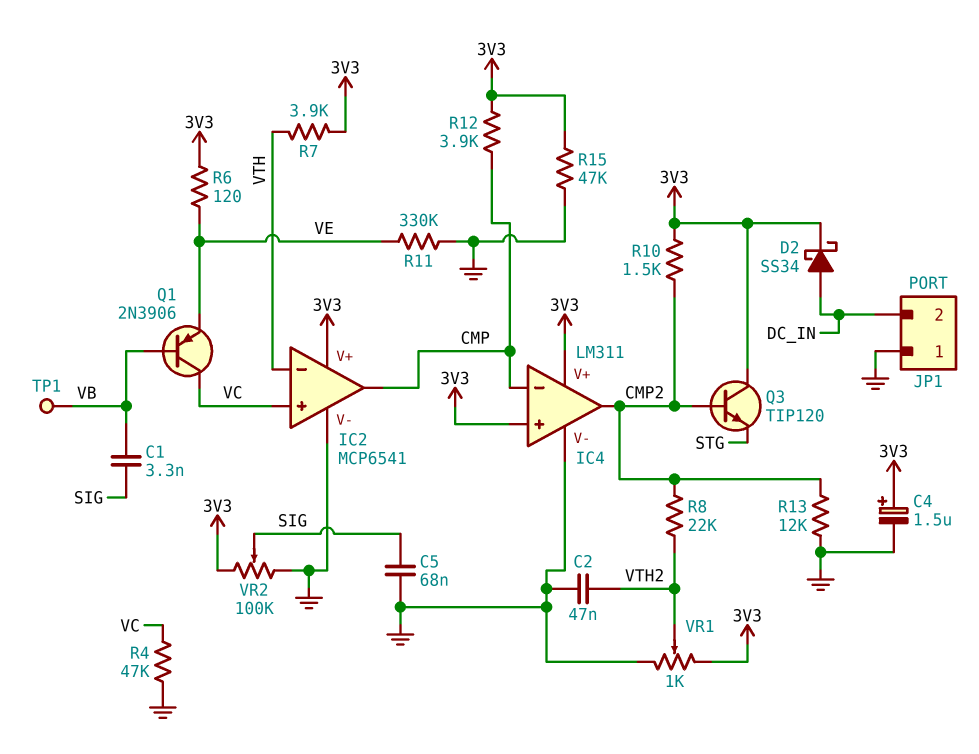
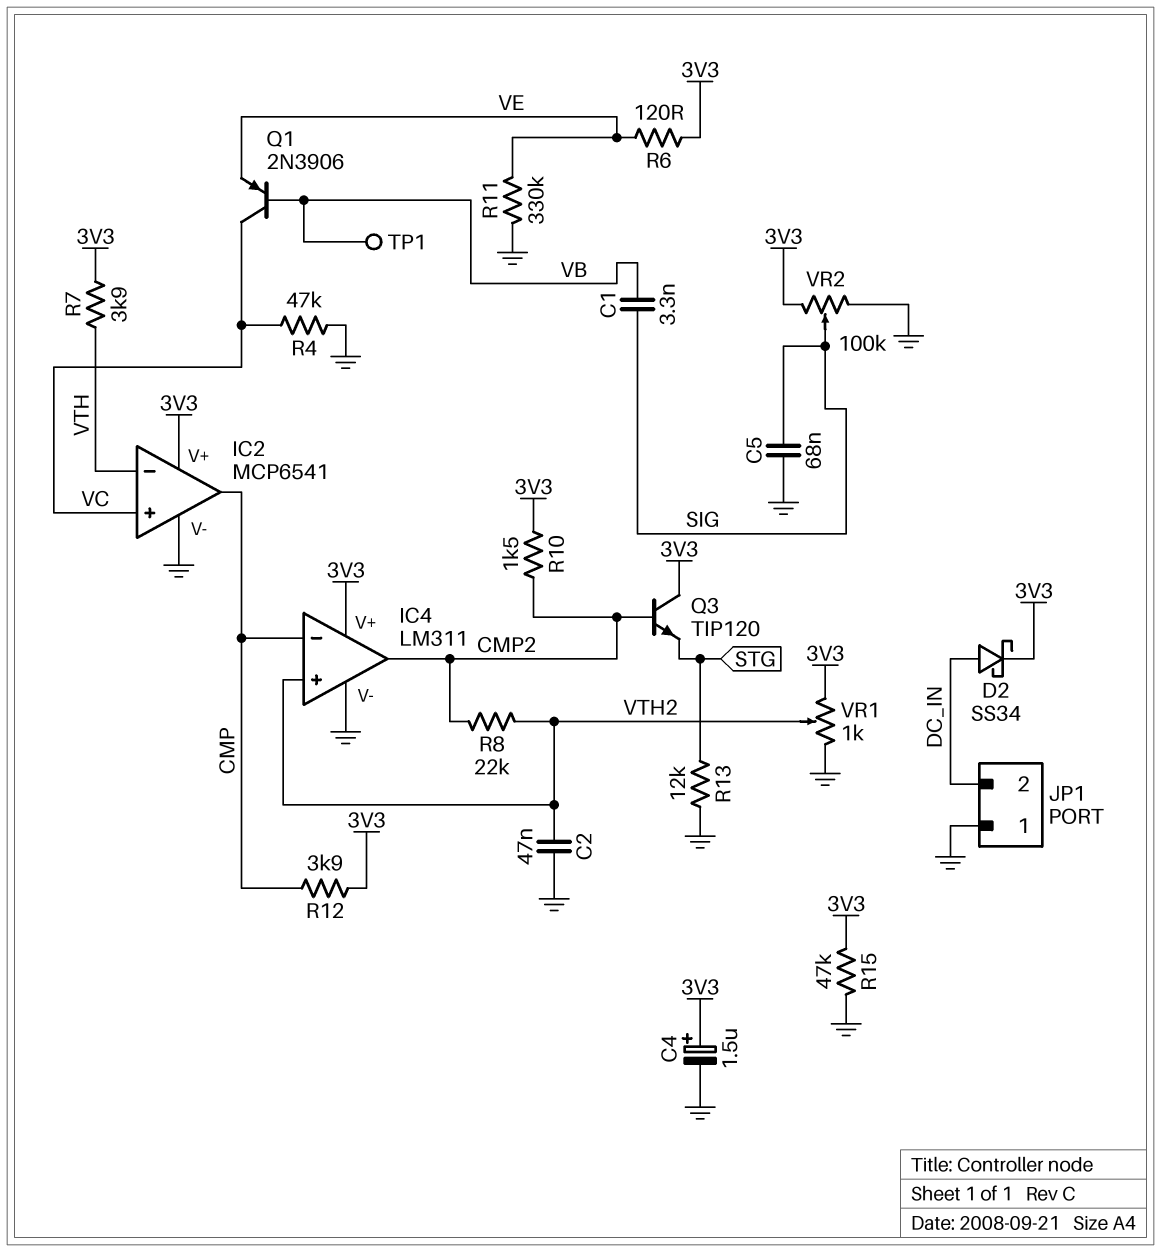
IC4 pin in+: 3V3 -> VTH2
R13: 12k (CMP2, GND) -> 12k (GND, STG)

